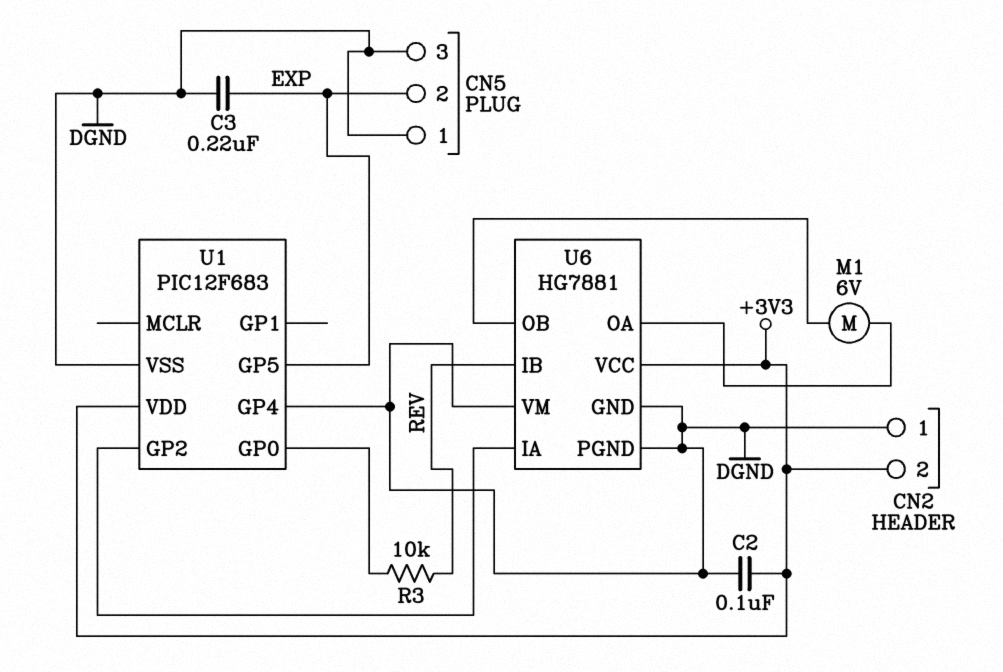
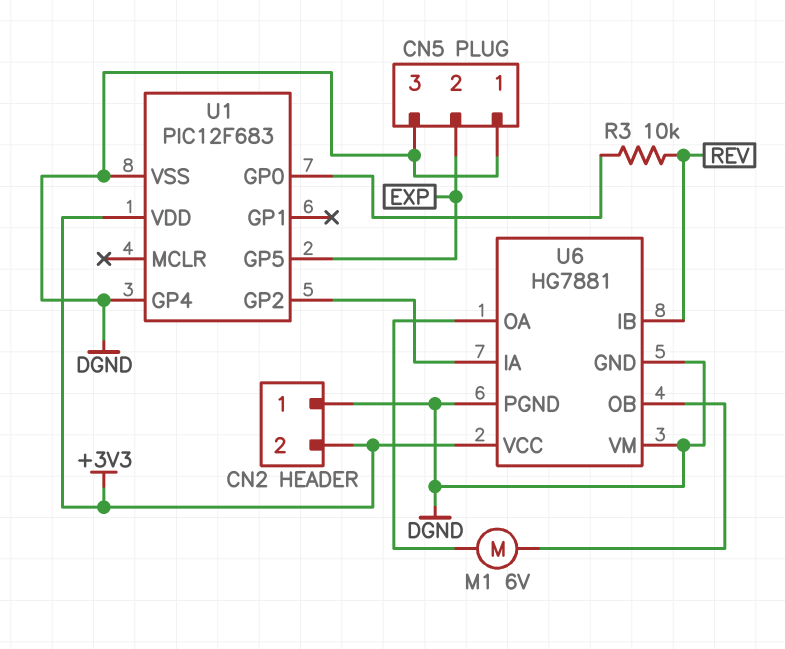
C2: 100nF (+3V3, DGND) -> none
C3: 220nF (DGND, EXP) -> none

